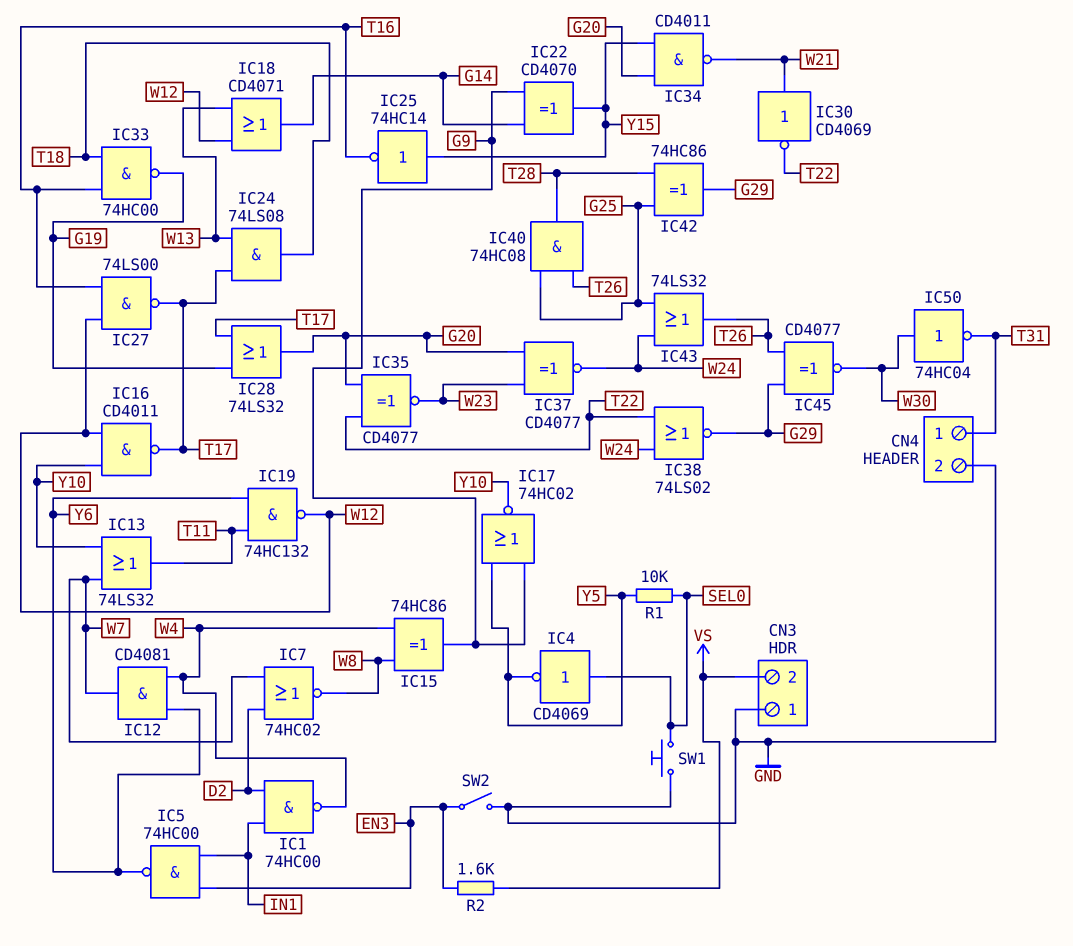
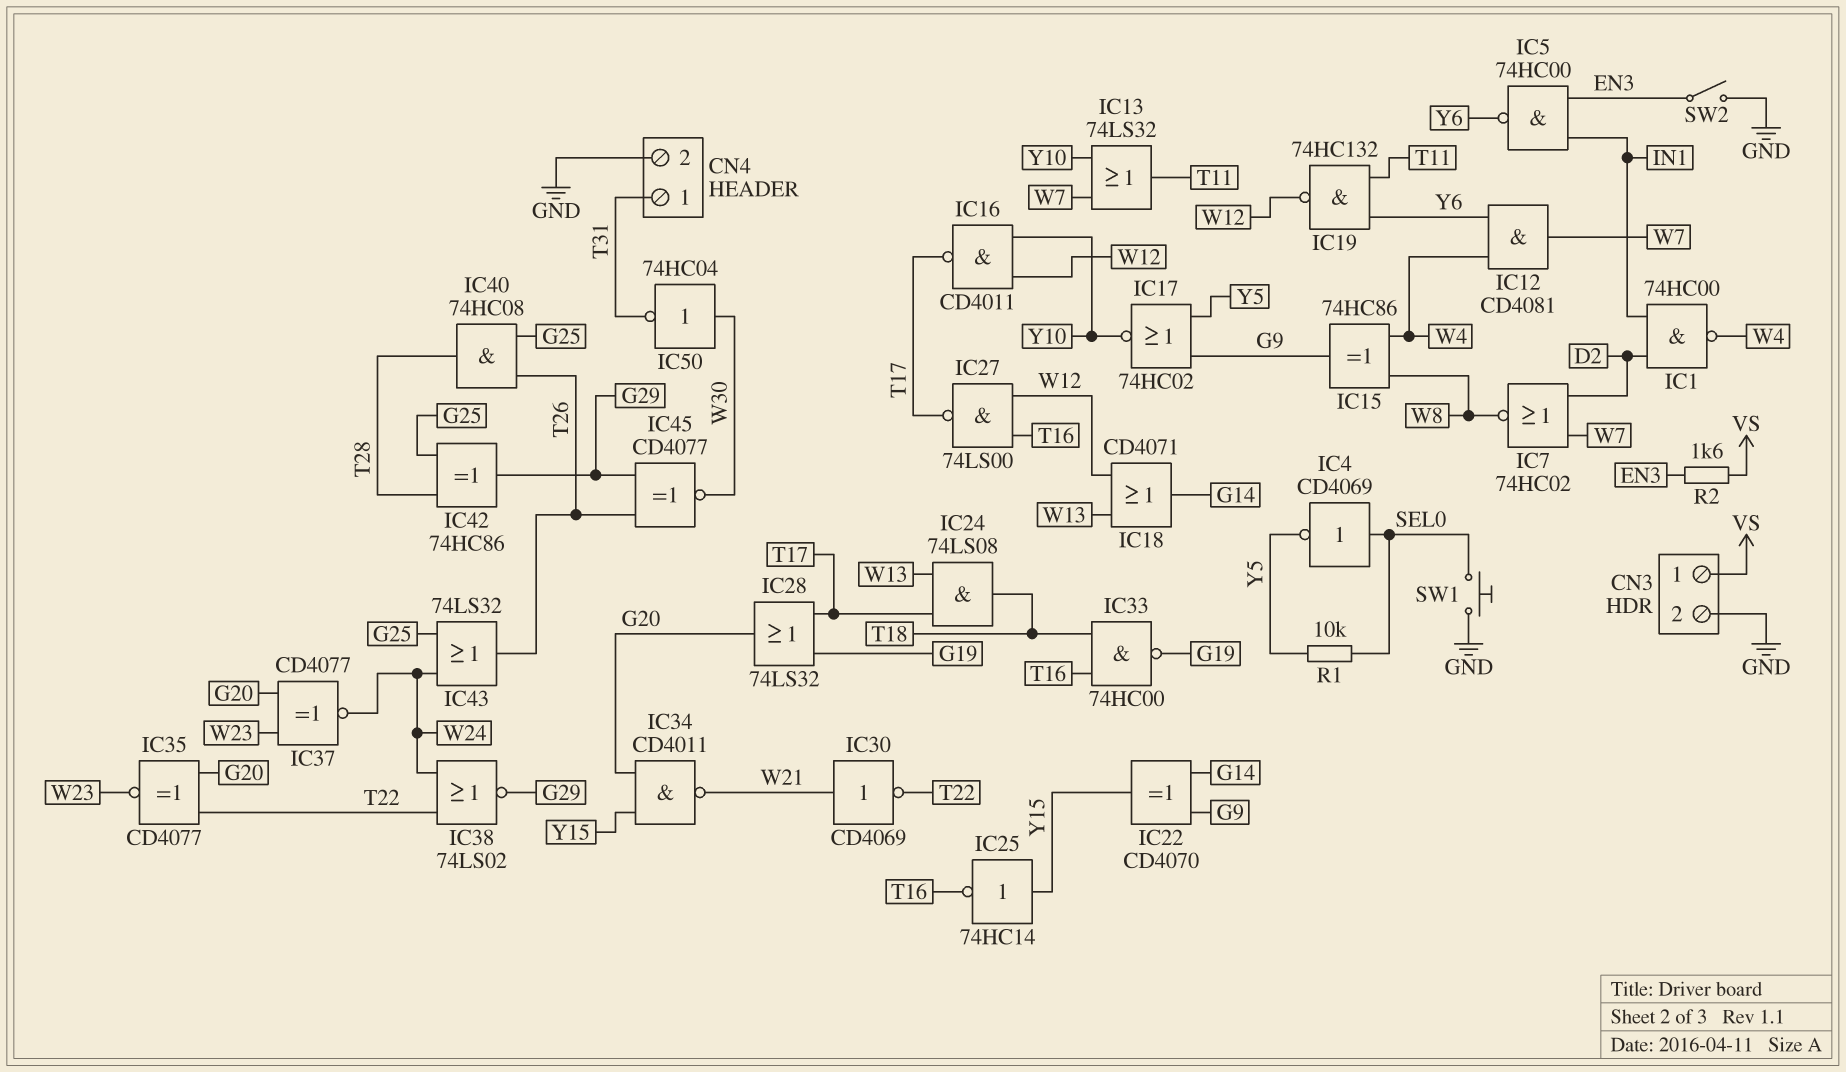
CN3 pin 1: GND -> VS
CN3 pin 2: VS -> GND

